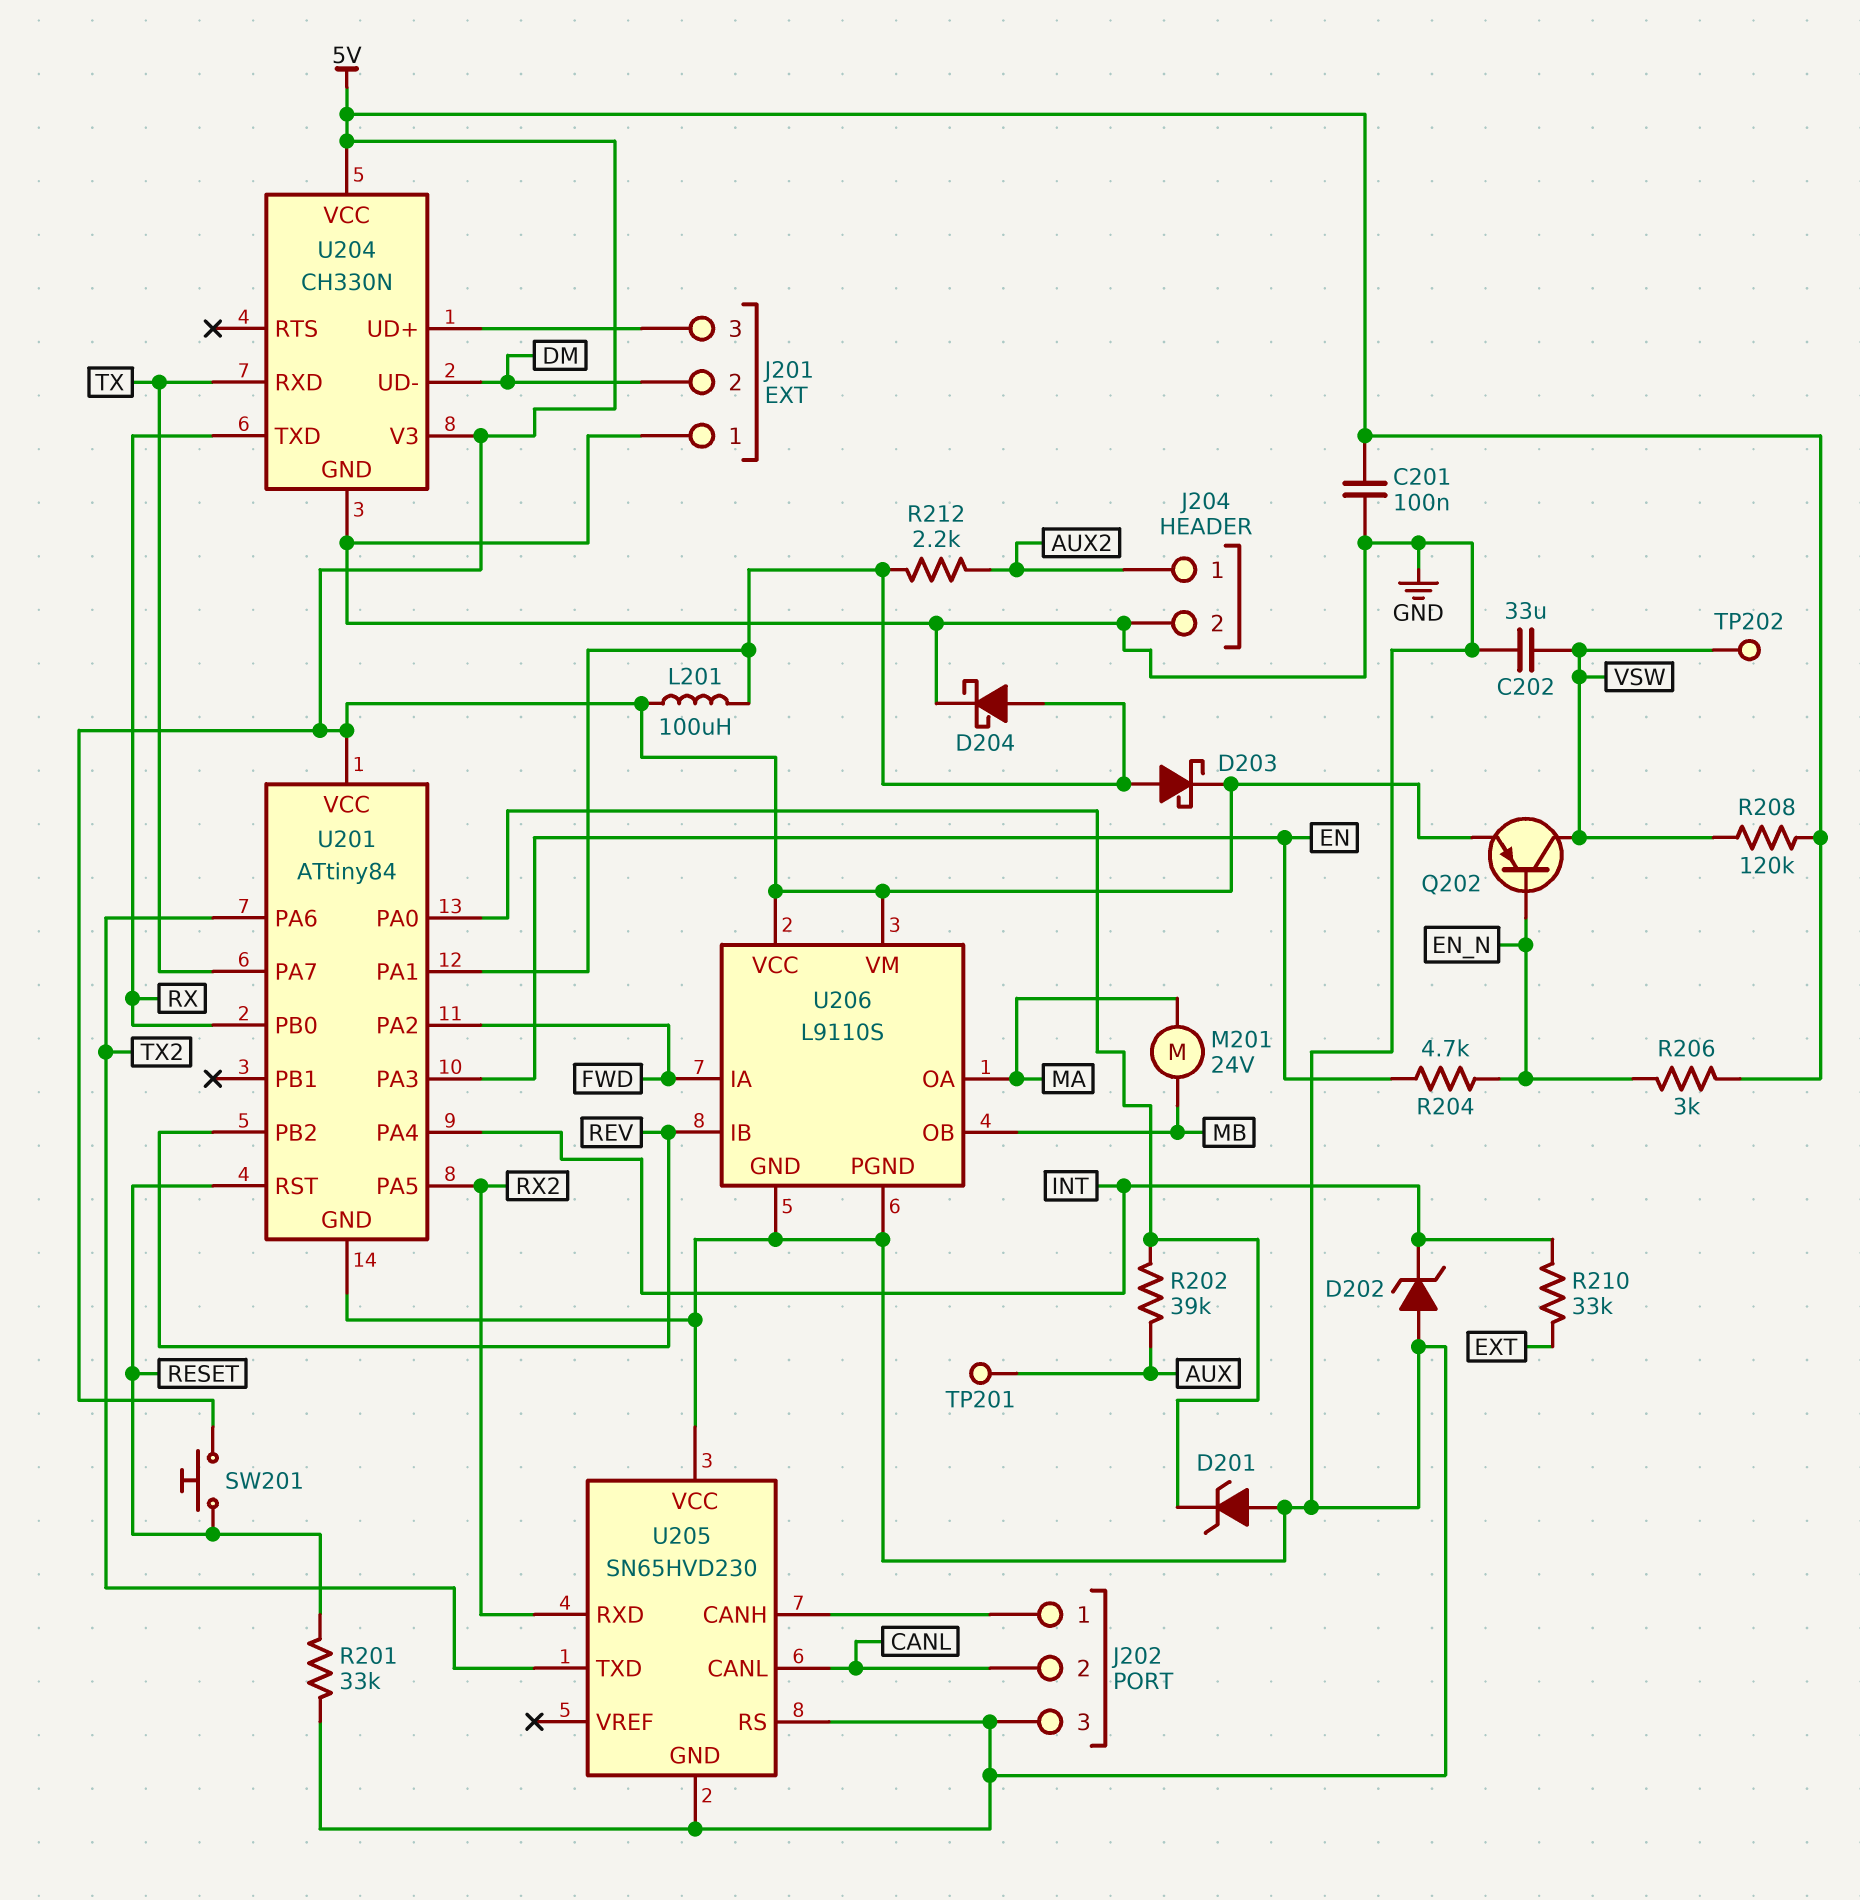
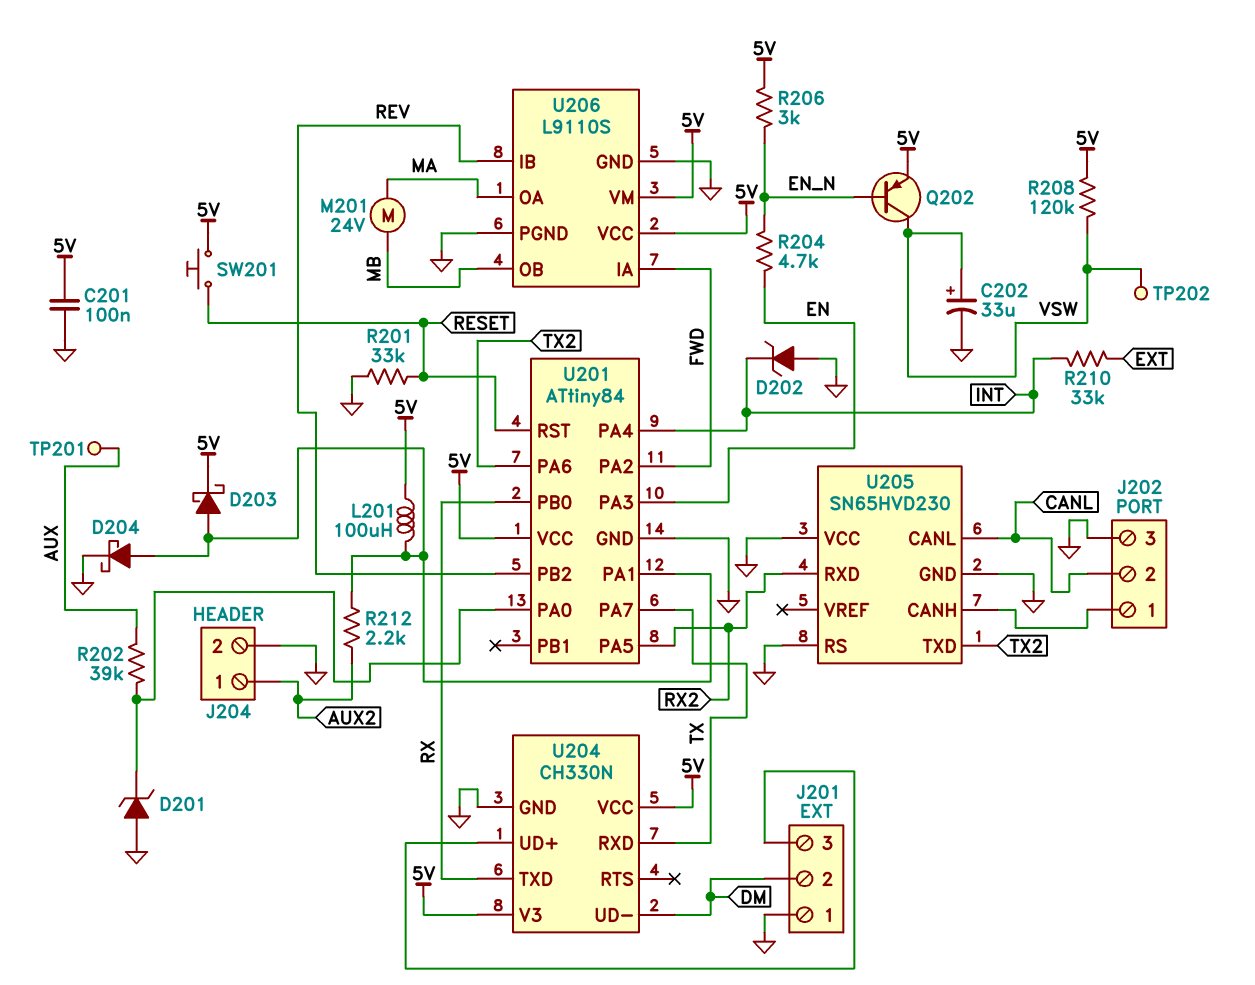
C202: 33uF (GND, VSW) -> 33uF (plus VSW, minus GND)

